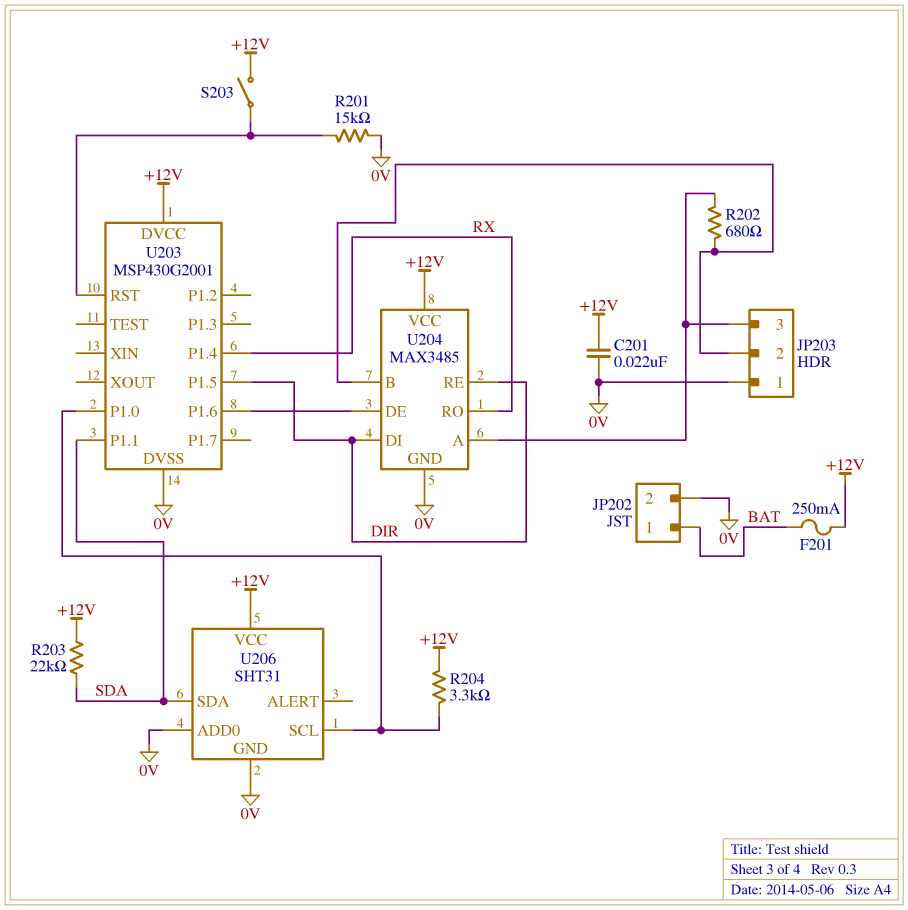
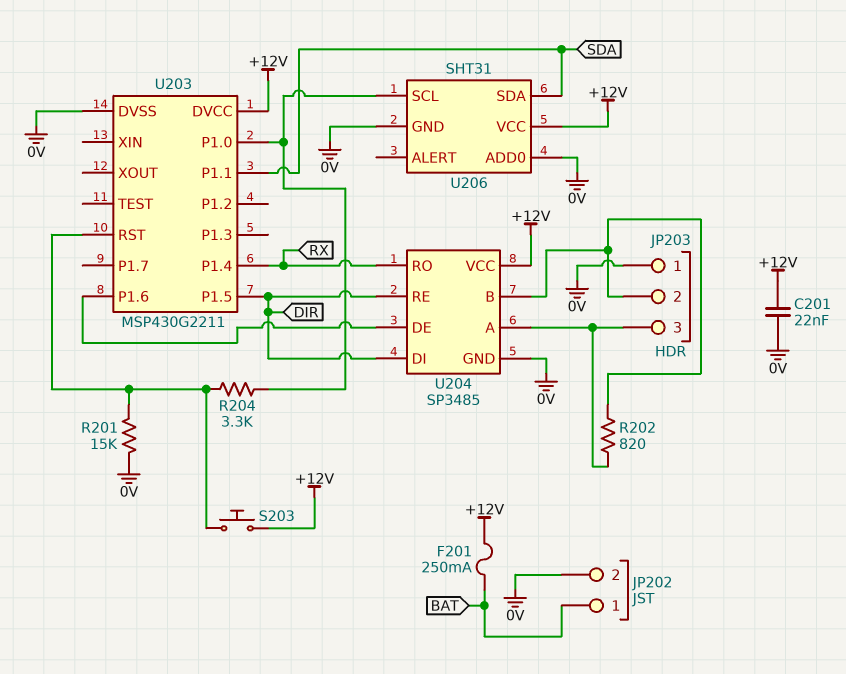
R202: 680 (JP203/2, JP203/3) -> 820 (JP203/2, JP203/3)
R203: 22k (+12V, SDA) -> none
R204: 3.3k (+12V, U203/P1.0) -> 3.3k (U203/P1.0, U203/RST)
S203: switch (+12V, U203/RST) -> button (+12V, U203/RST)
U203: MSP430G2001 -> MSP430G2211
U204: MAX3485 -> SP3485

